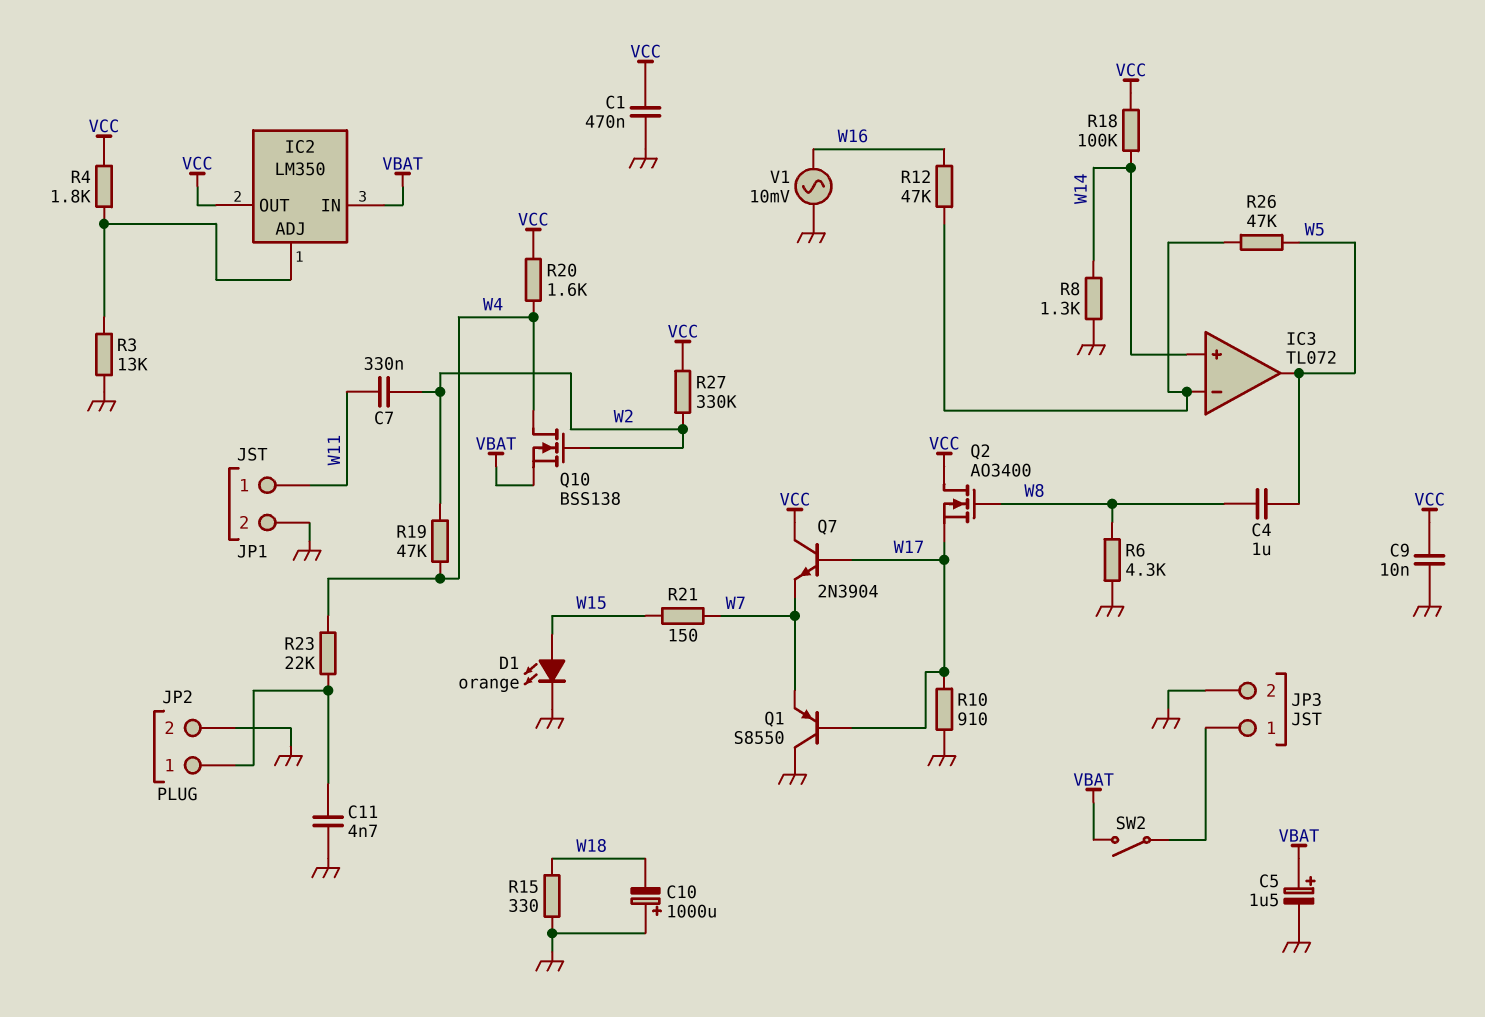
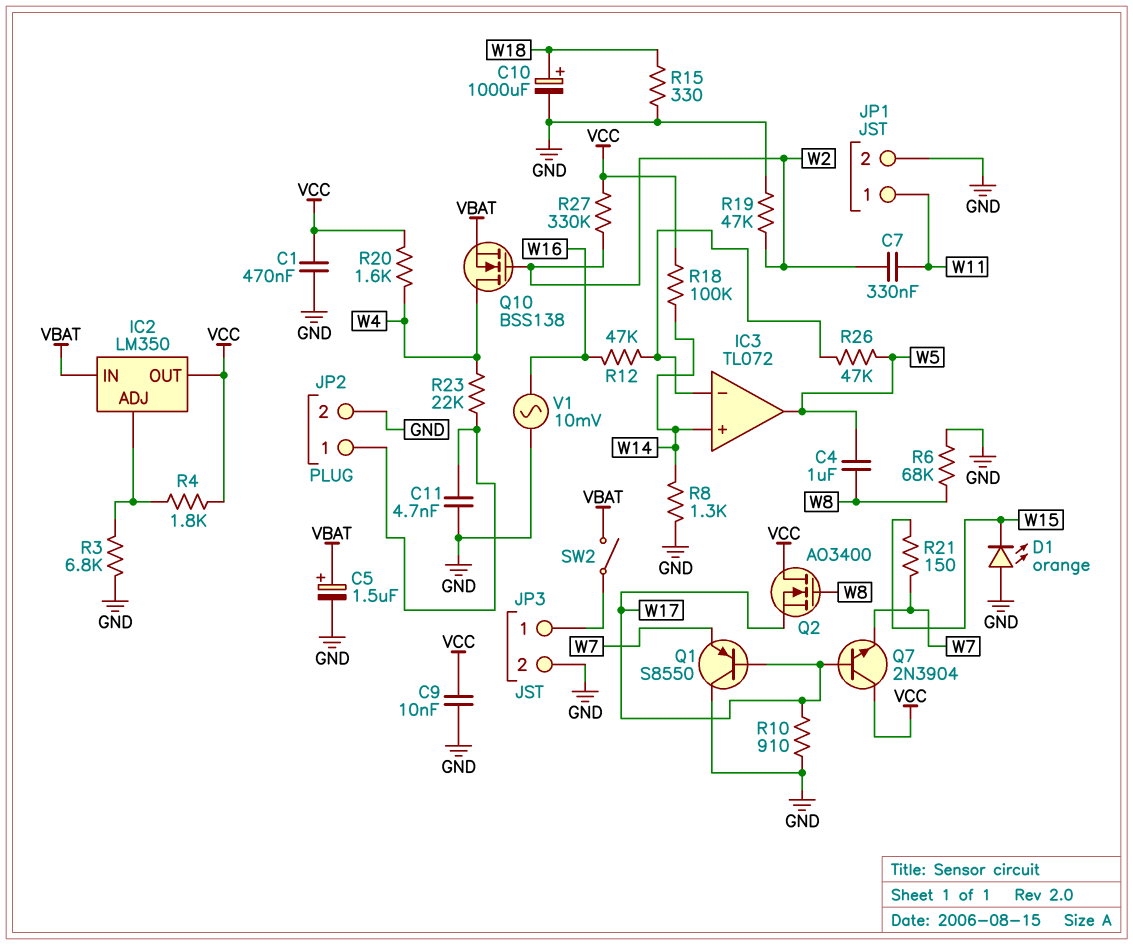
C10: 1000uF (plus GND, minus W18) -> 1000uF (plus W18, minus GND)
D1: LED orange (A W15, K GND) -> LED orange (A GND, K W15)
R3: 13k (GND, IC2/ADJ) -> 6.8k (GND, IC2/ADJ)
R6: 4.3k (GND, W8) -> 68k (GND, W8)
R19: 47k (W2, W4) -> 47k (GND, W2)

